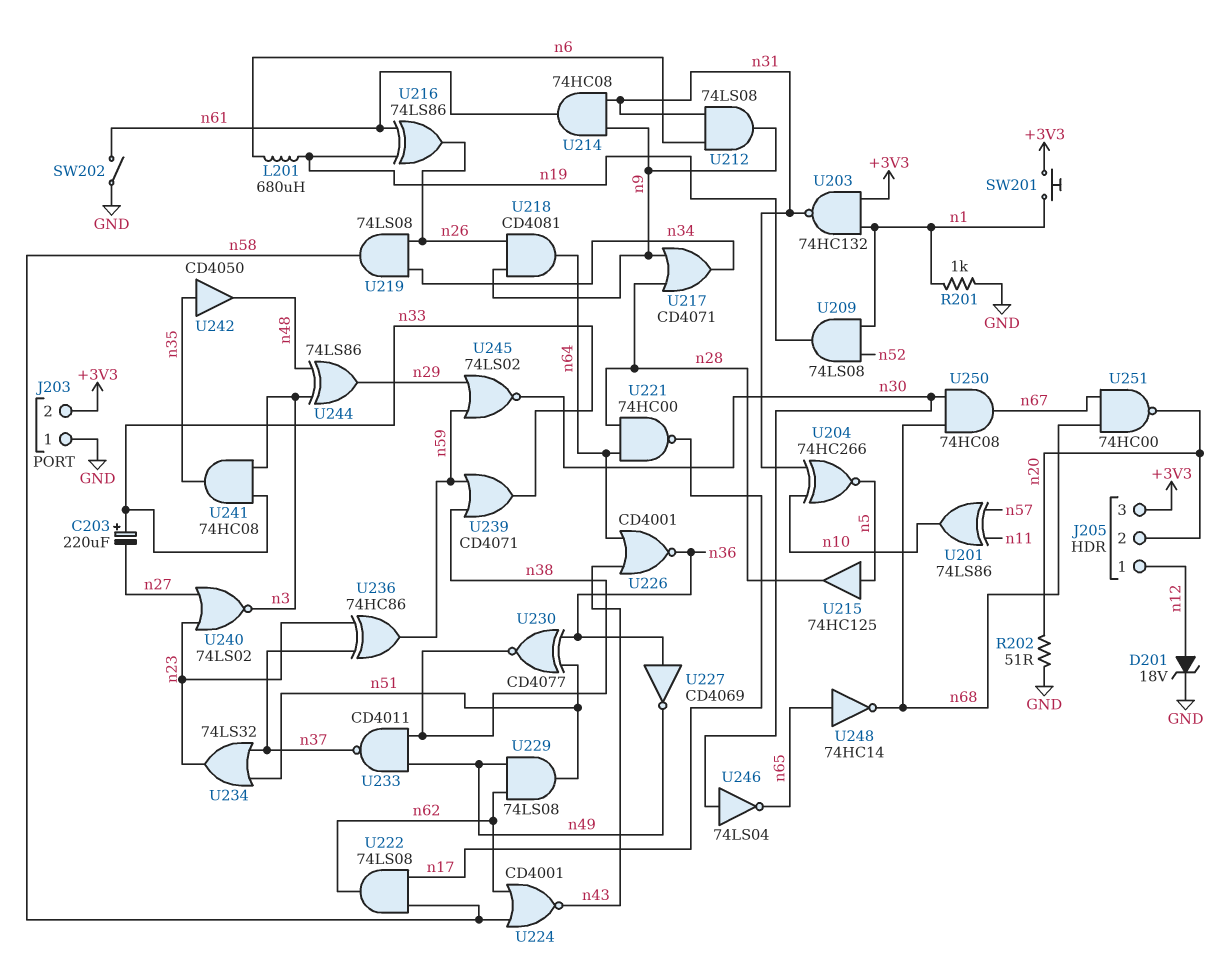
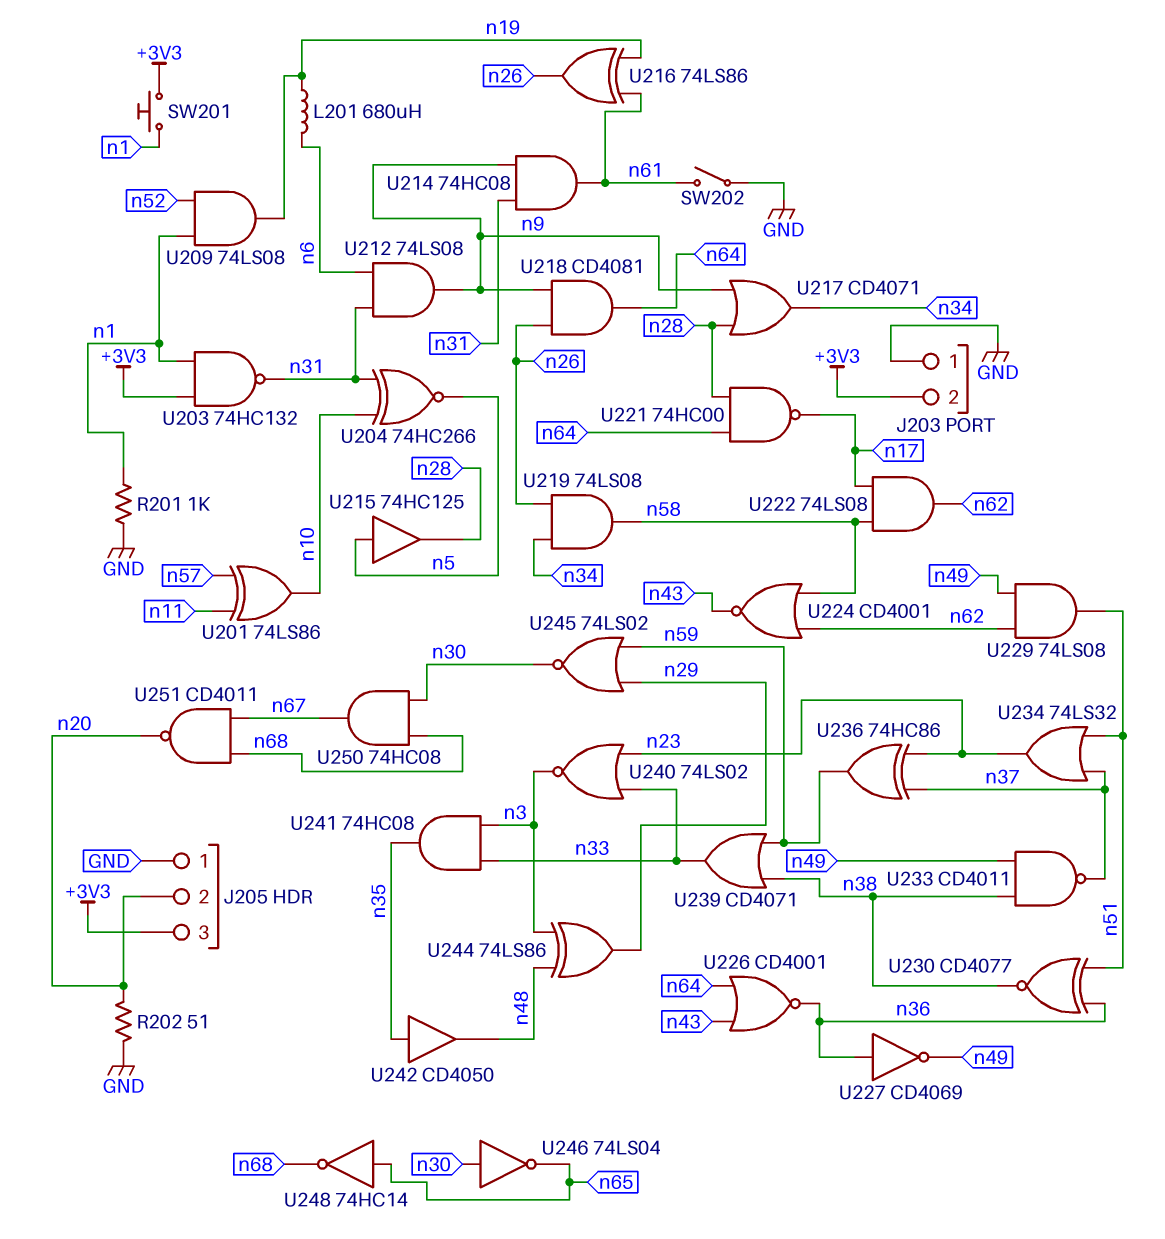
C203: 220uF (plus n33, minus n27) -> none
D201: zener 18V (A n12, K GND) -> none
J205 pin 1: n12 -> GND
U240: NOR 74LS02 (in n23, in n27, out n3) -> NOR 74LS02 (in n23, in n33, out n3)
U251: NAND 74HC00 (in n67, in n68, out n20) -> NAND CD4011 (in n67, in n68, out n20)

